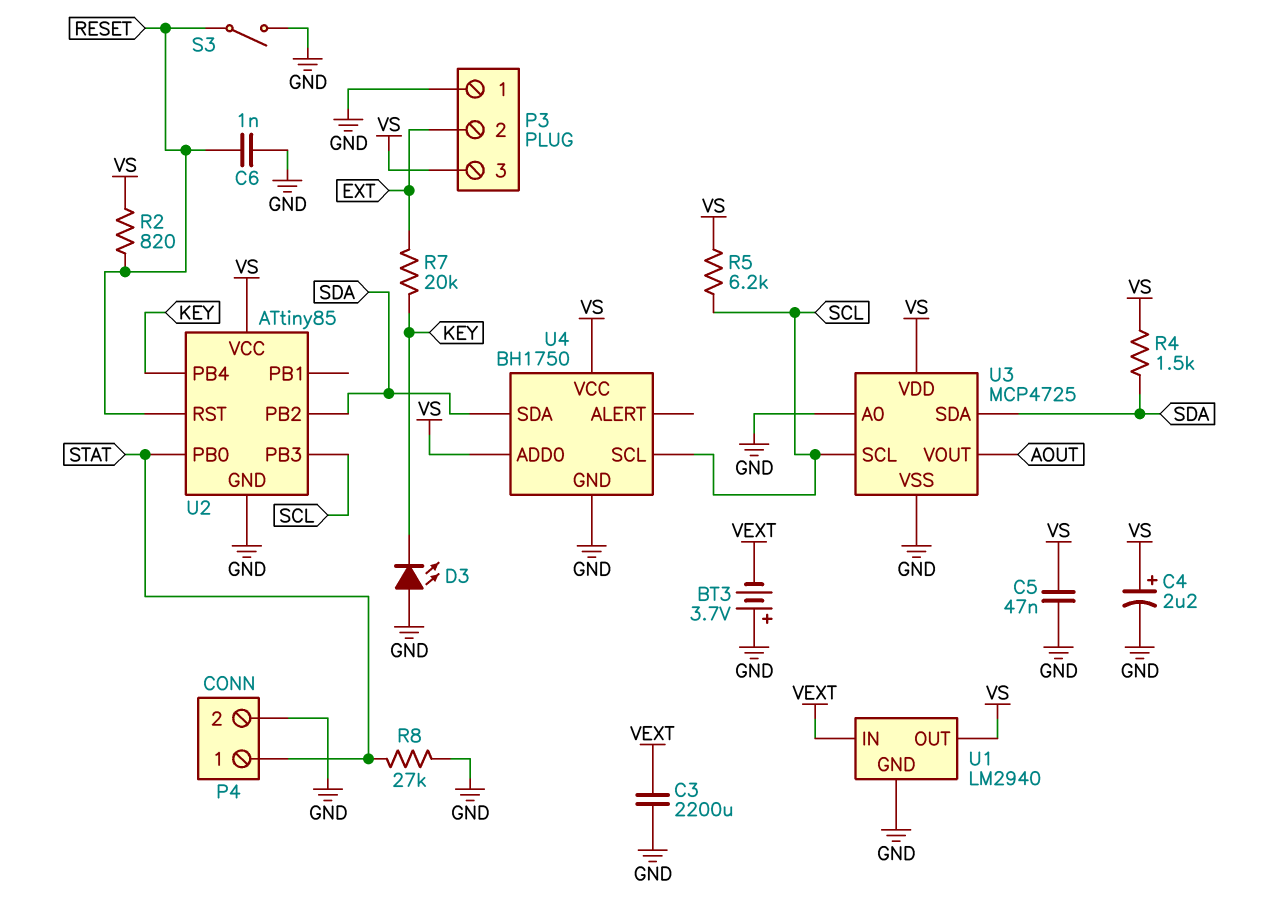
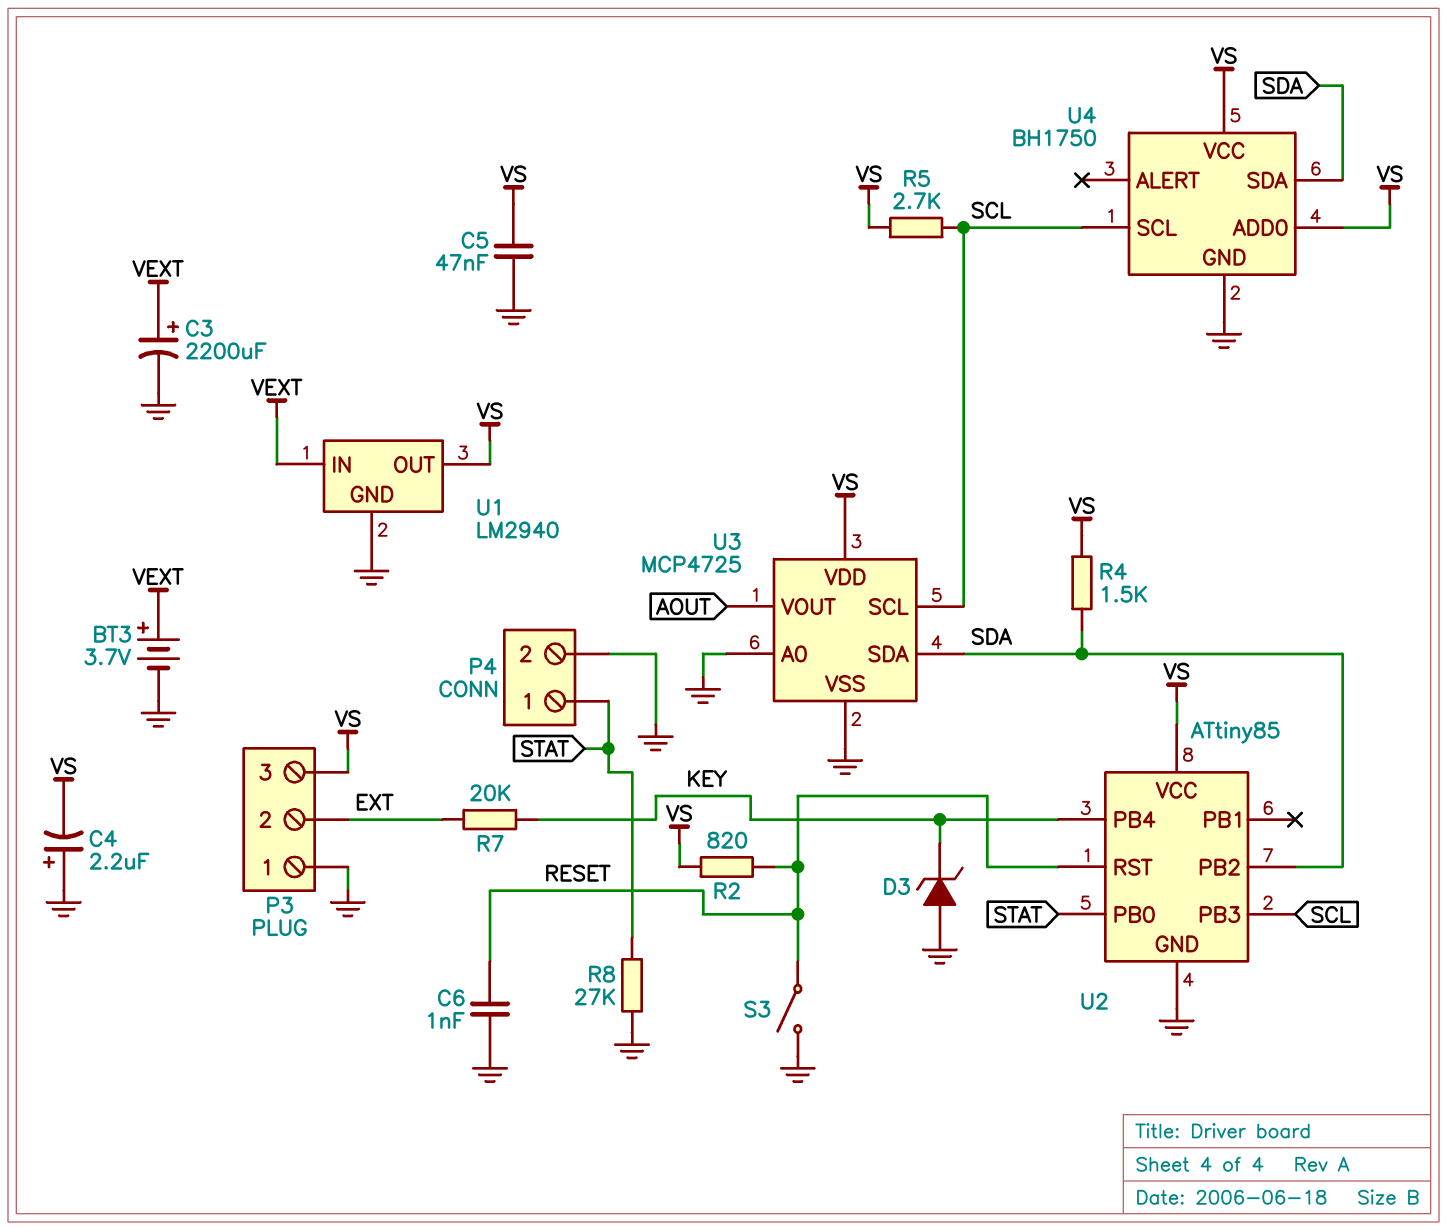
BT3: 3.7V (plus GND, minus VEXT) -> 3.7V (plus VEXT, minus GND)
C3: 2200uF (GND, VEXT) -> 2200uF (plus VEXT, minus GND)
C4: 2.2uF (plus VS, minus GND) -> 2.2uF (plus GND, minus VS)
D3: LED (A GND, K KEY) -> zener (A GND, K KEY)
R5: 6.2k (SCL, VS) -> 2.7k (SCL, VS)

